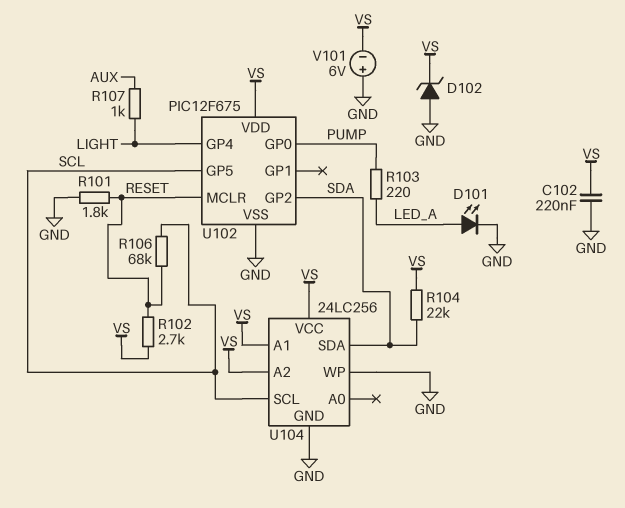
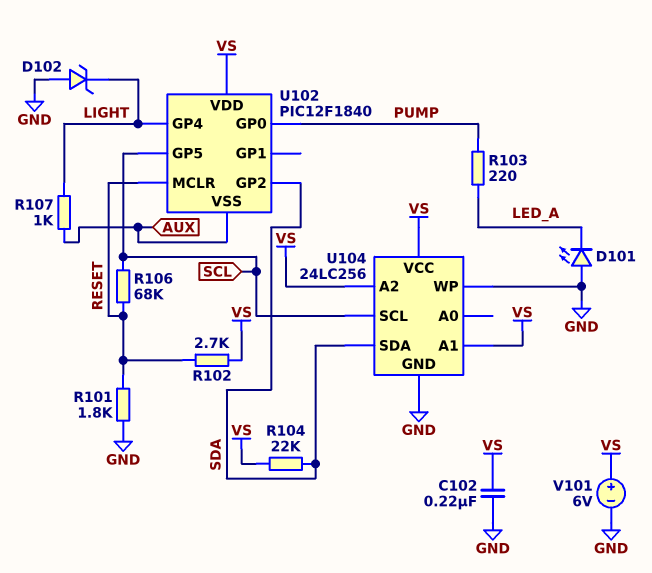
D101: LED (A LED_A, K GND) -> LED (A GND, K LED_A)
D102: zener (A GND, K VS) -> zener (A GND, K LIGHT)
U102: PIC12F675 -> PIC12F1840
U102 pin VSS: GND -> AUX
V101: 6V (plus GND, minus VS) -> 6V (plus VS, minus GND)

